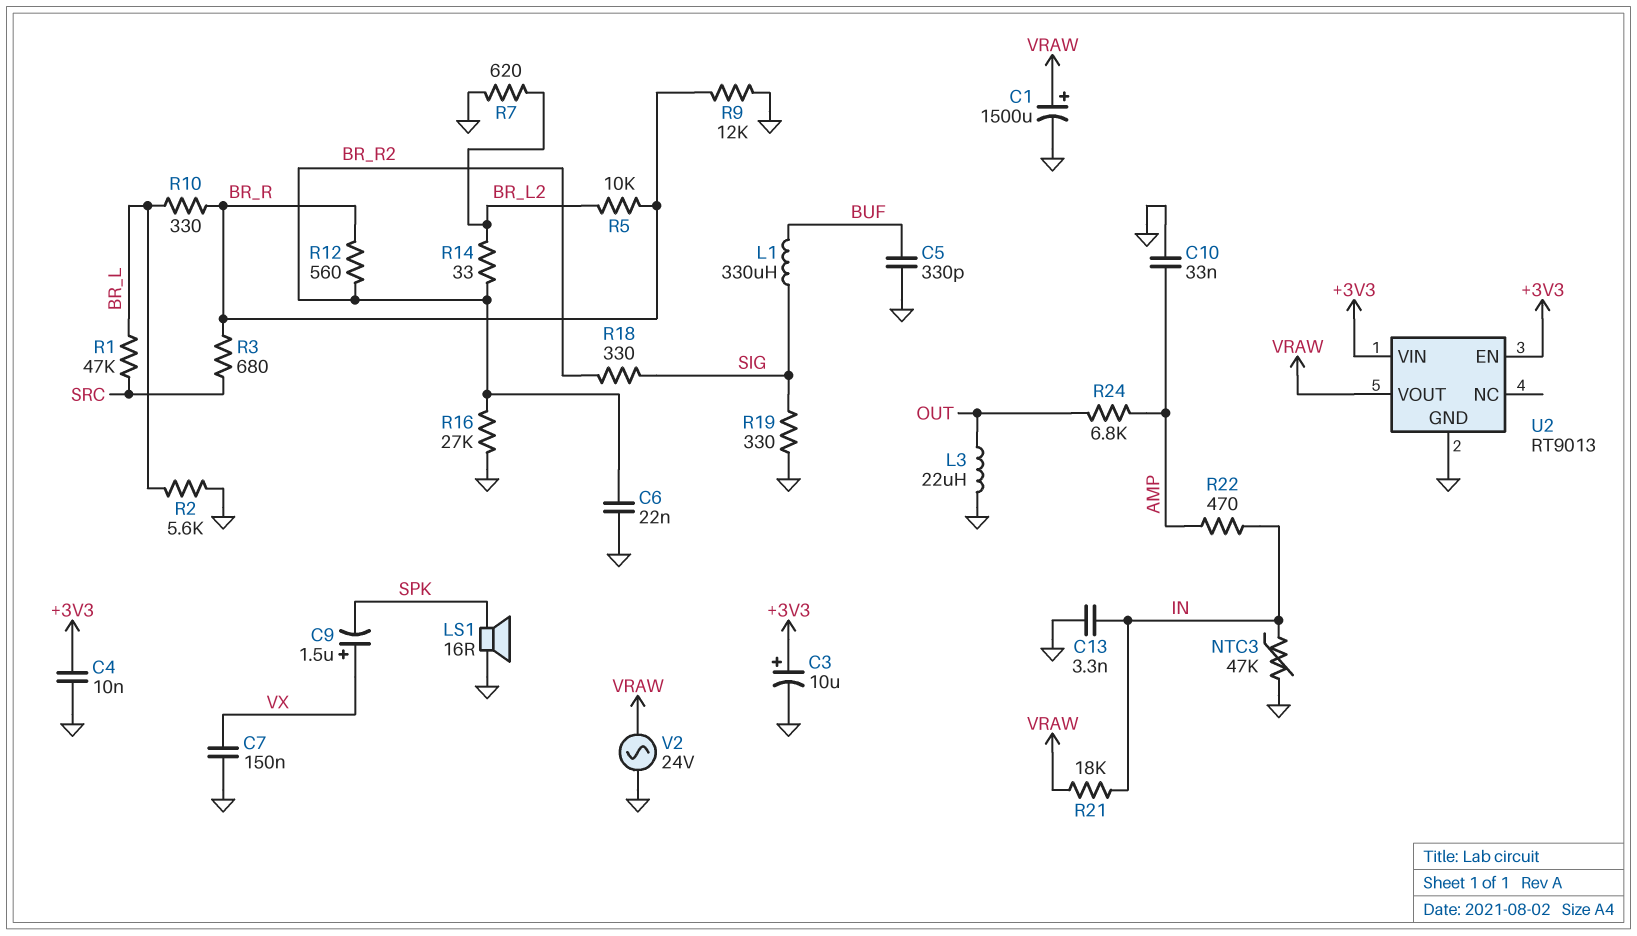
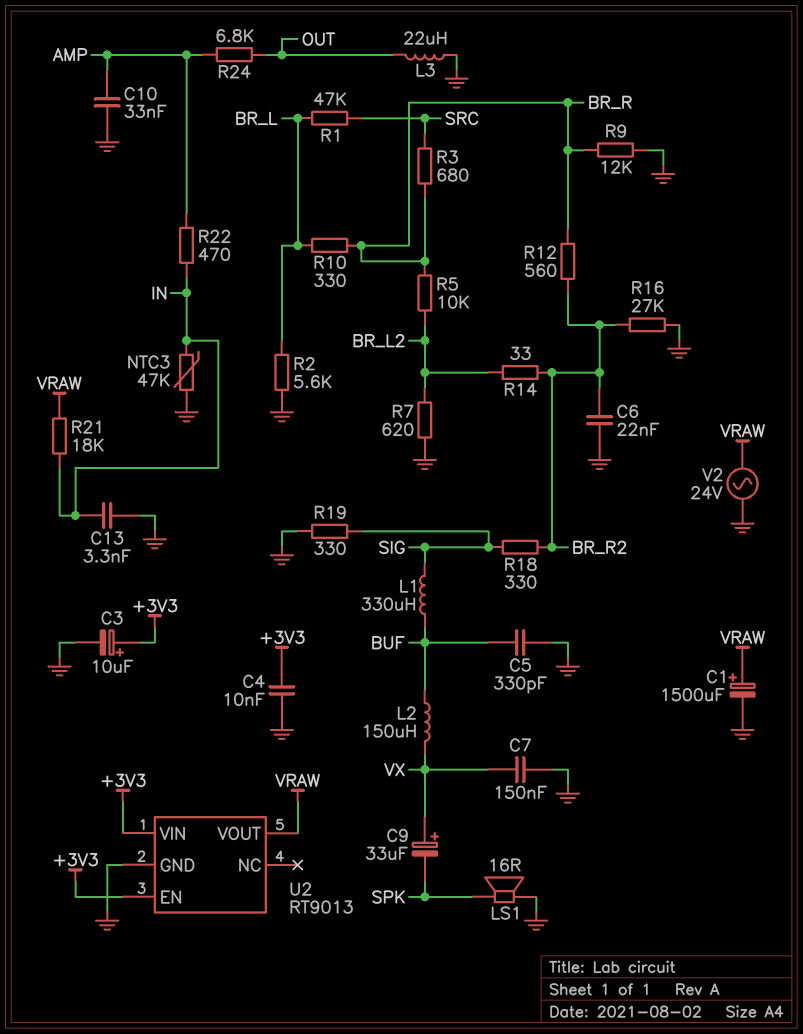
C9: 1.5uF (plus VX, minus SPK) -> 33uF (plus VX, minus SPK)
L2: none -> 150uH (BUF, VX)

